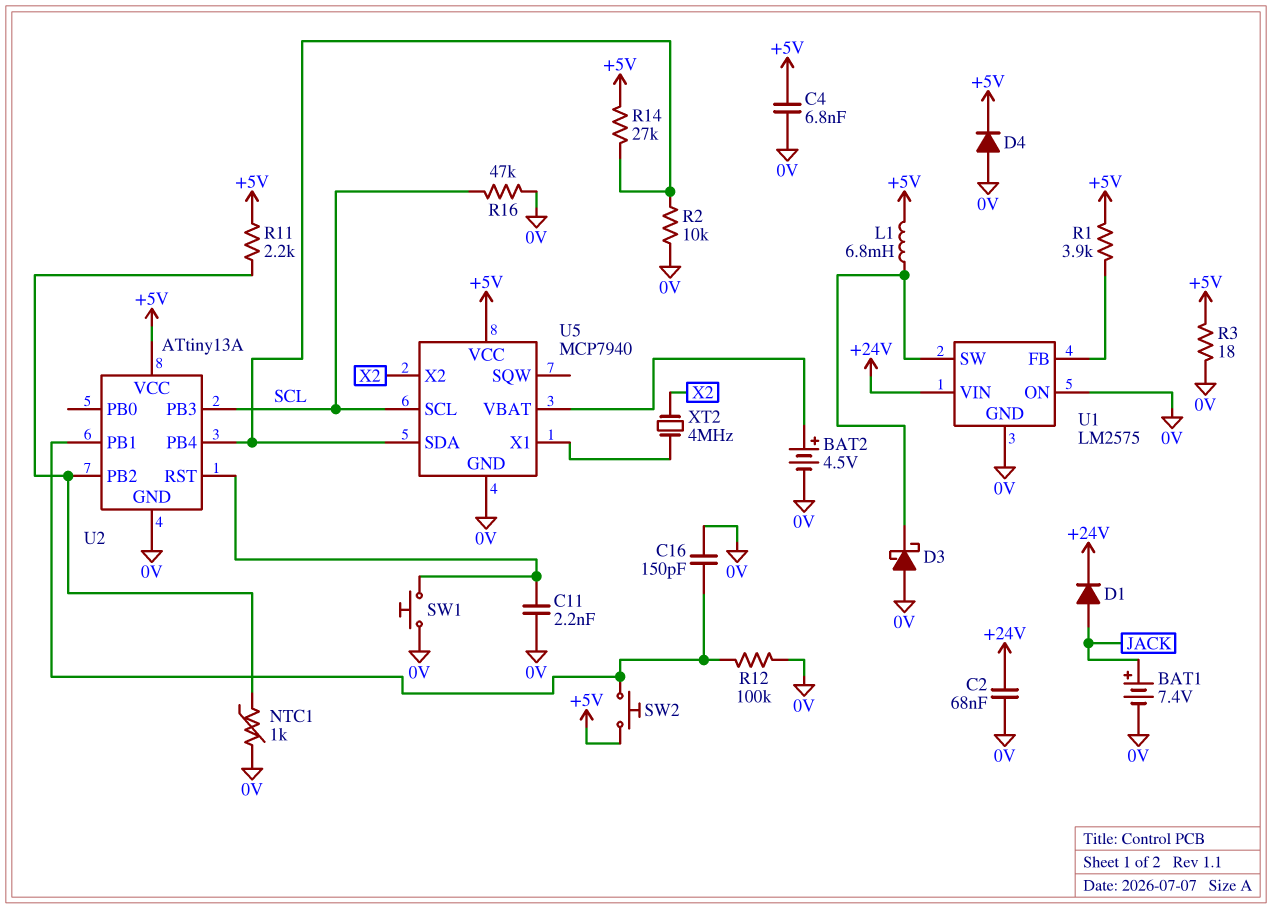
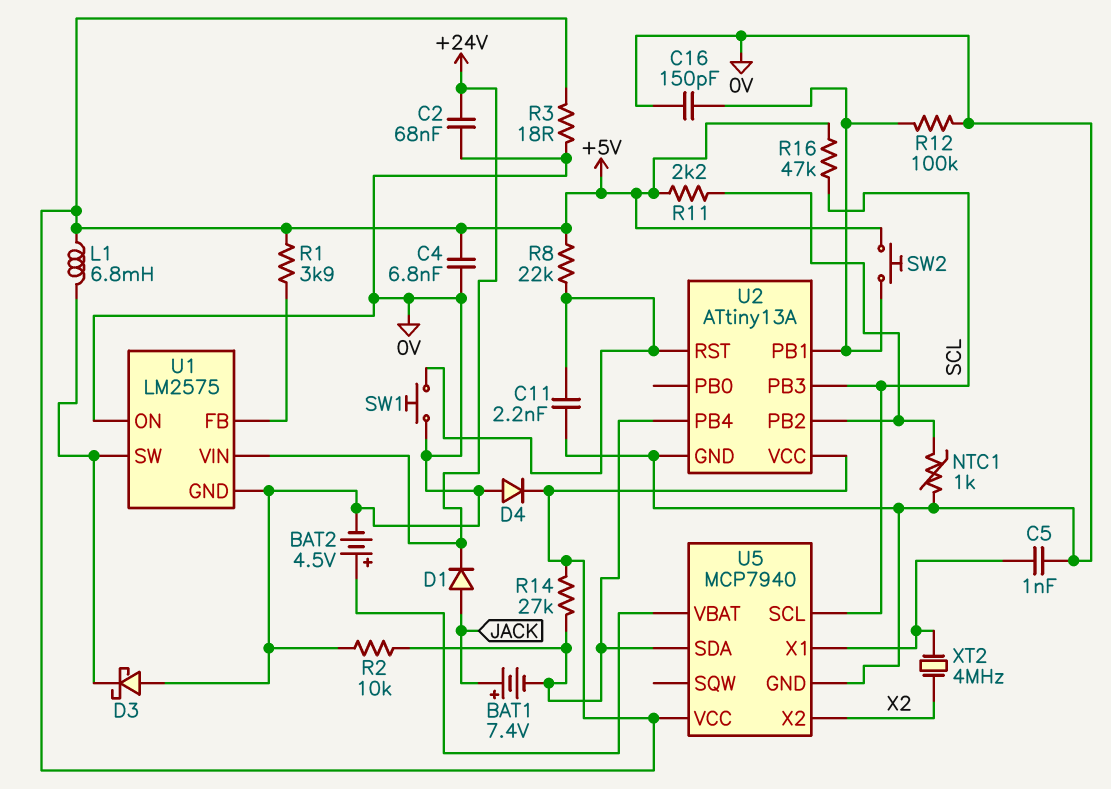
BAT1: 7.4V (plus JACK, minus 0V) -> 7.4V (plus JACK, minus U2/PB4)
C5: none -> 1nF (0V, U5/X1)
R8: none -> 22k (+5V, U2/RST)
R16: 47k (0V, SCL) -> 47k (+5V, SCL)

